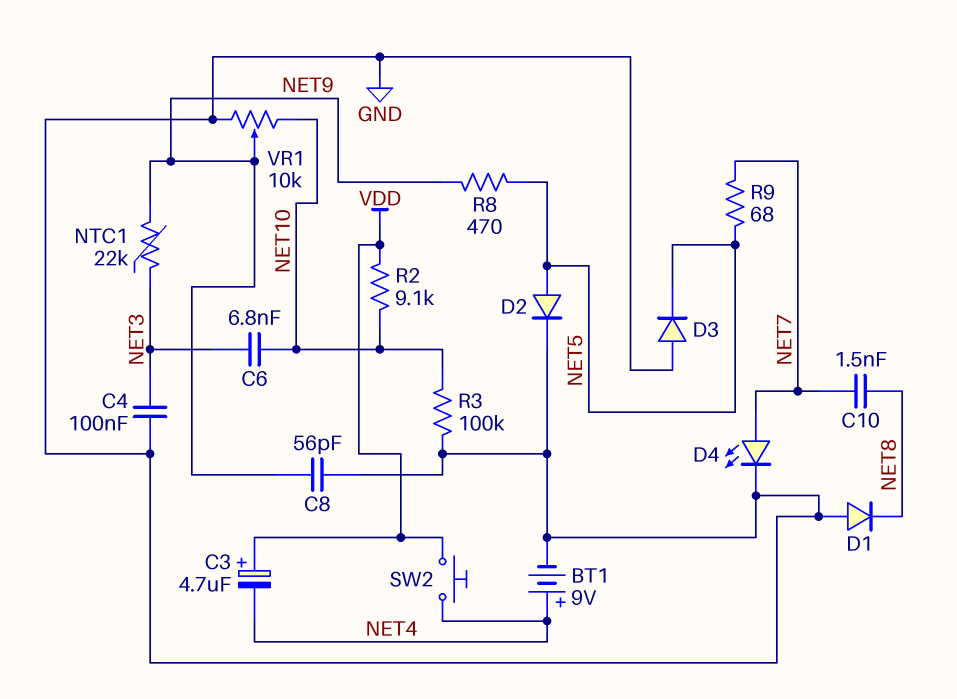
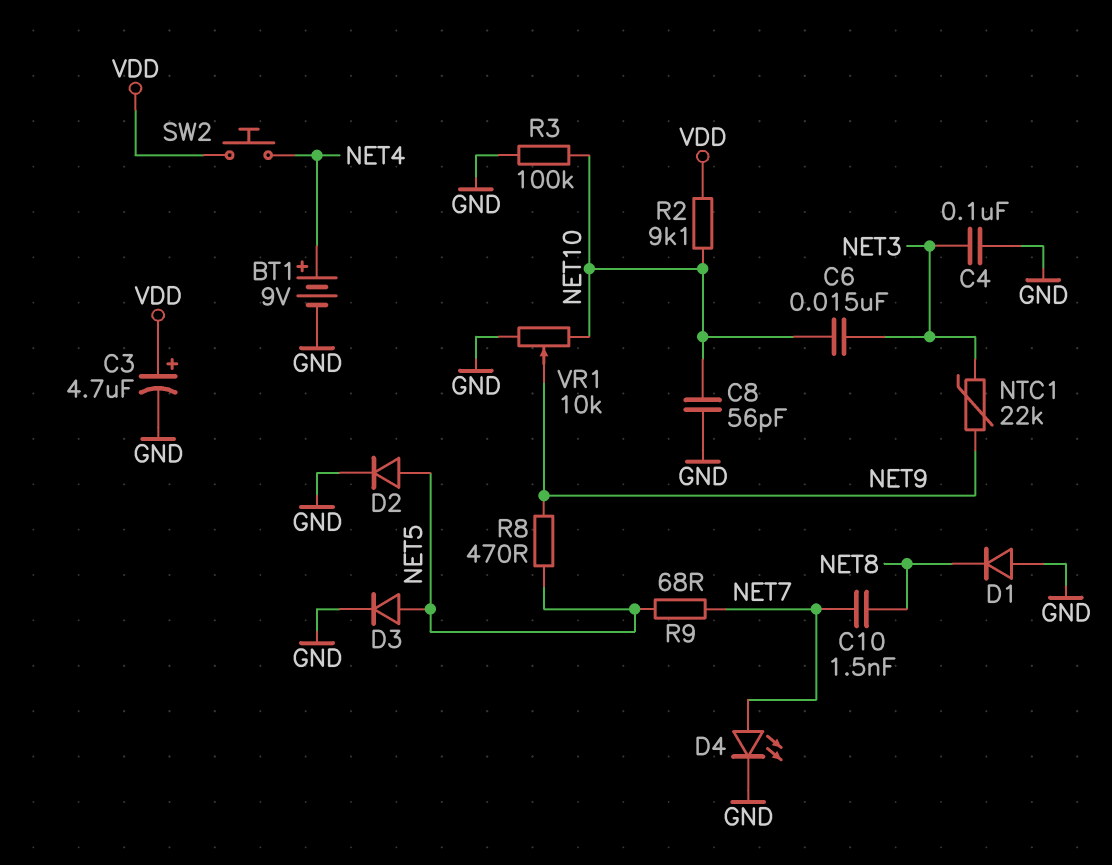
C3: 4.7uF (plus VDD, minus NET4) -> 4.7uF (plus VDD, minus GND)
C6: 6.8nF (NET3, NET10) -> 15nF (NET3, NET10)
C8: 56pF (GND, NET9) -> 56pF (GND, NET10)
D3: diode (A GND, K NET5) -> diode (A NET5, K GND)

